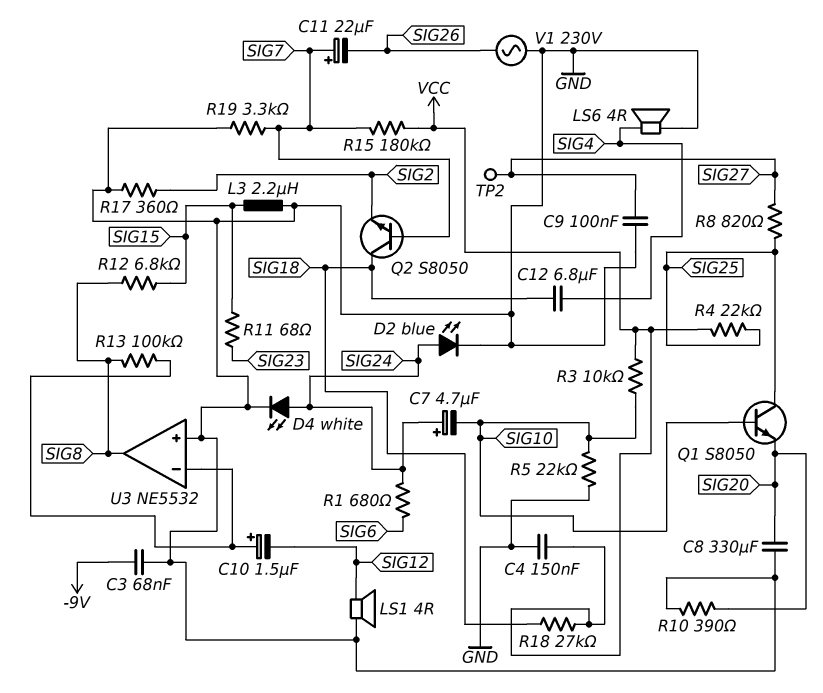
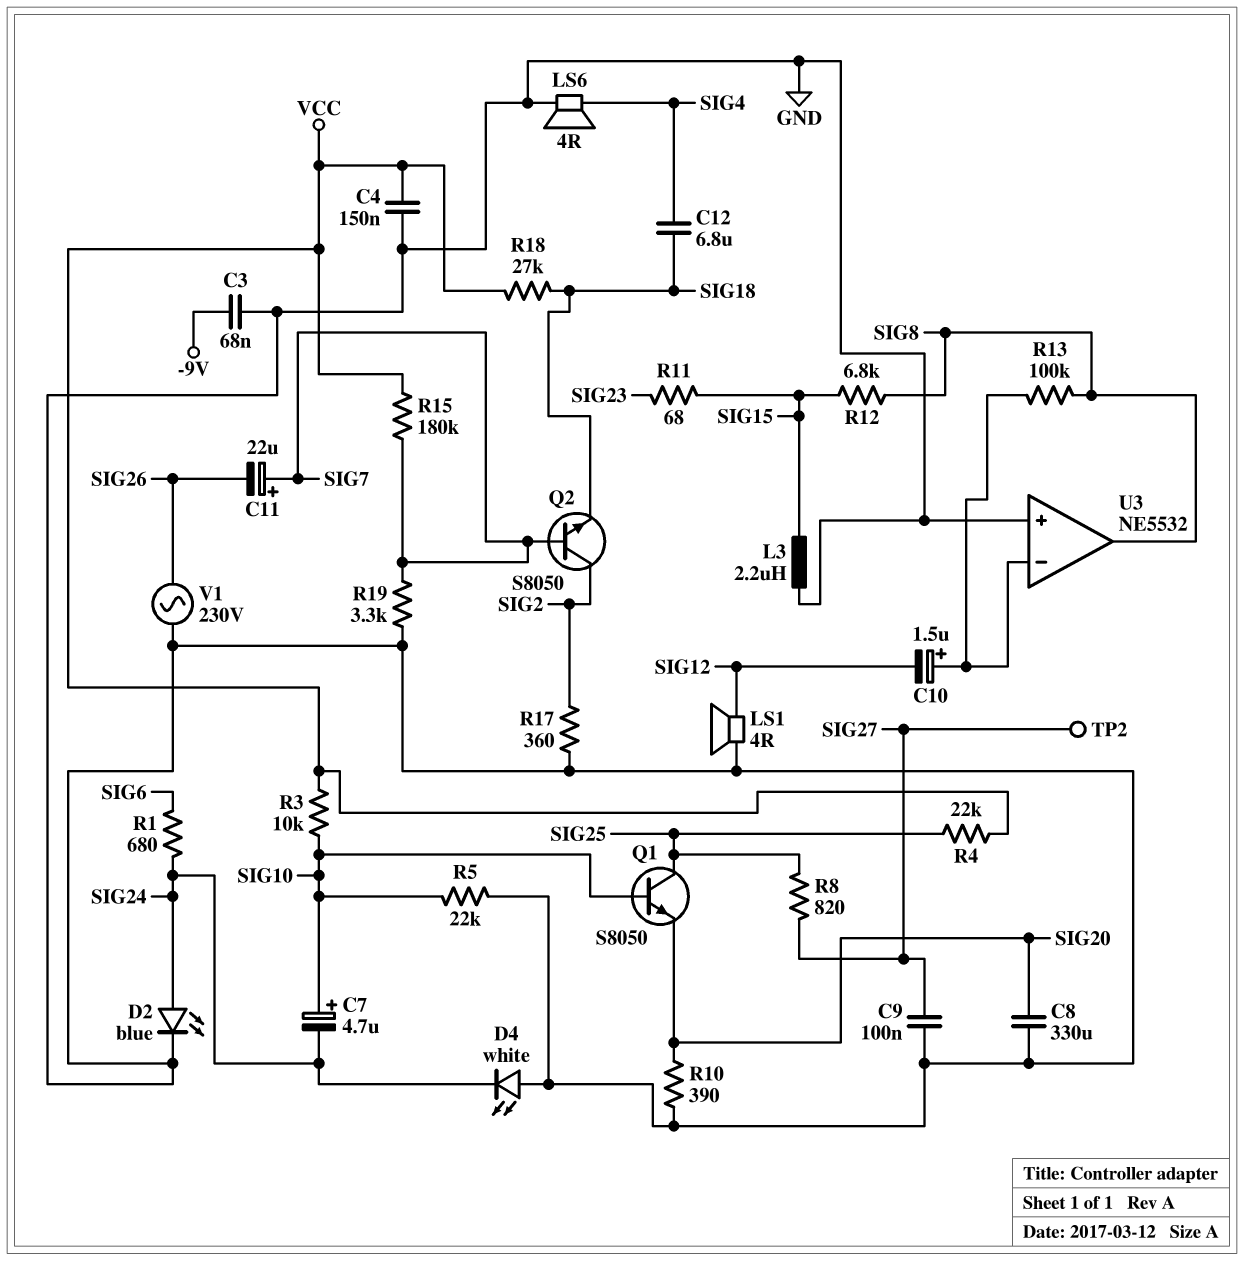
C7: 4.7uF (plus SIG24, minus SIG10) -> 4.7uF (plus SIG10, minus SIG24)
D4: LED white (A SIG24, K GND) -> LED white (A GND, K SIG24)
Q2: NPN S8050 (B SIG7, C SIG18, E SIG2) -> NPN S8050 (B SIG7, C SIG2, E SIG18)

